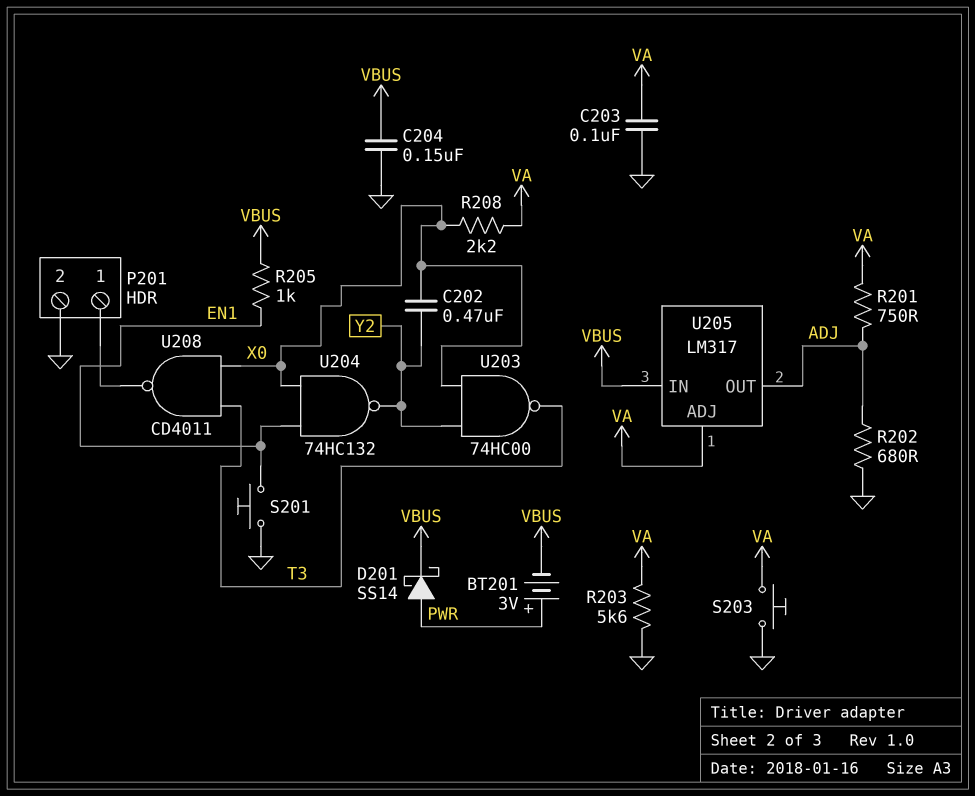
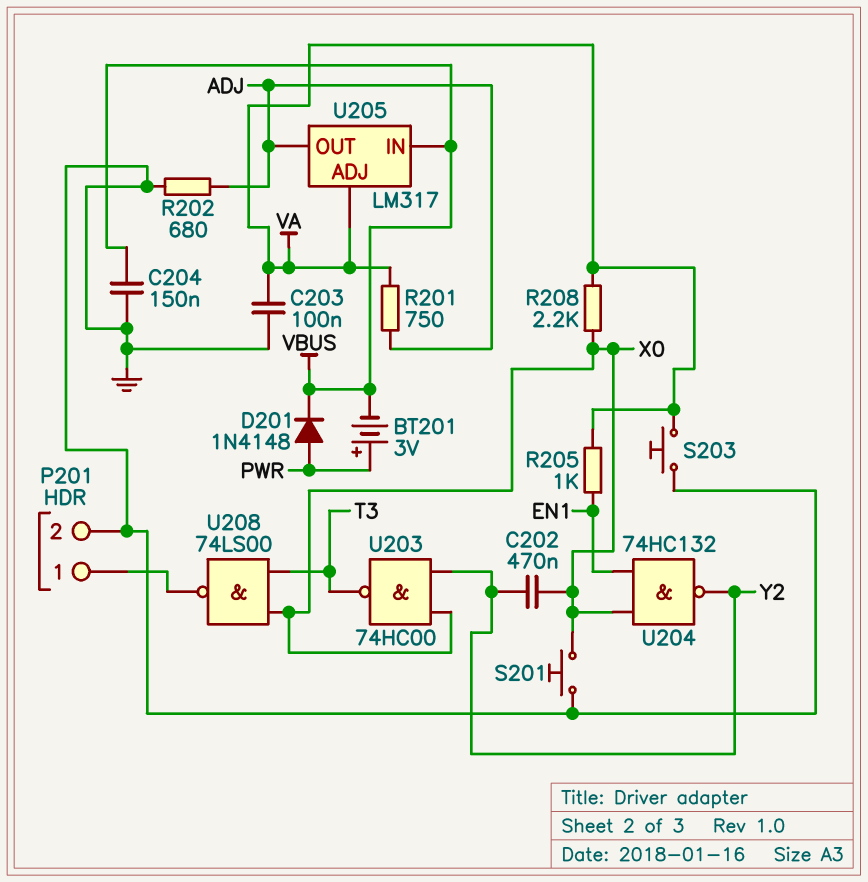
D201: schottky SS14 (A PWR, K VBUS) -> diode 1N4148 (A PWR, K VBUS)
R203: 5.6k (GND, VA) -> none
R205: 1k (EN1, VBUS) -> 1k (EN1, VA)
S201: button (EN1, GND) -> button (GND, X0)
U208: NAND CD4011 (in T3, in X0, out P201/1) -> NAND 74LS00 (in T3, in X0, out P201/1)

